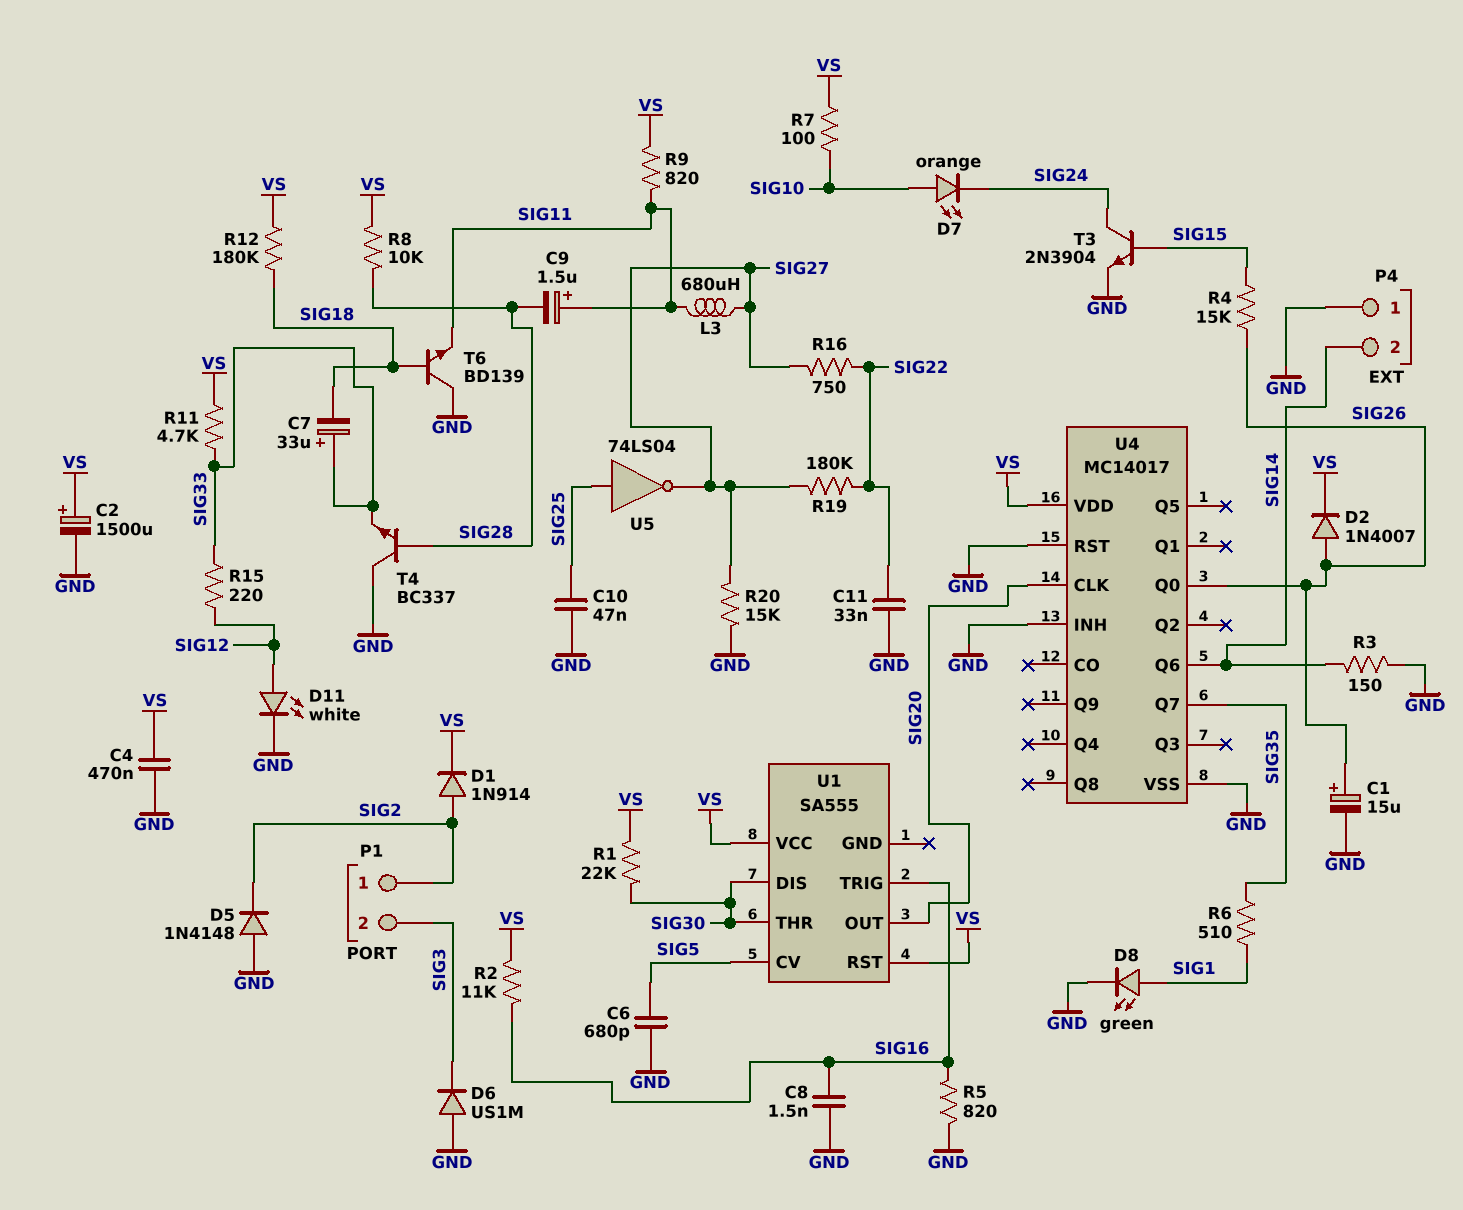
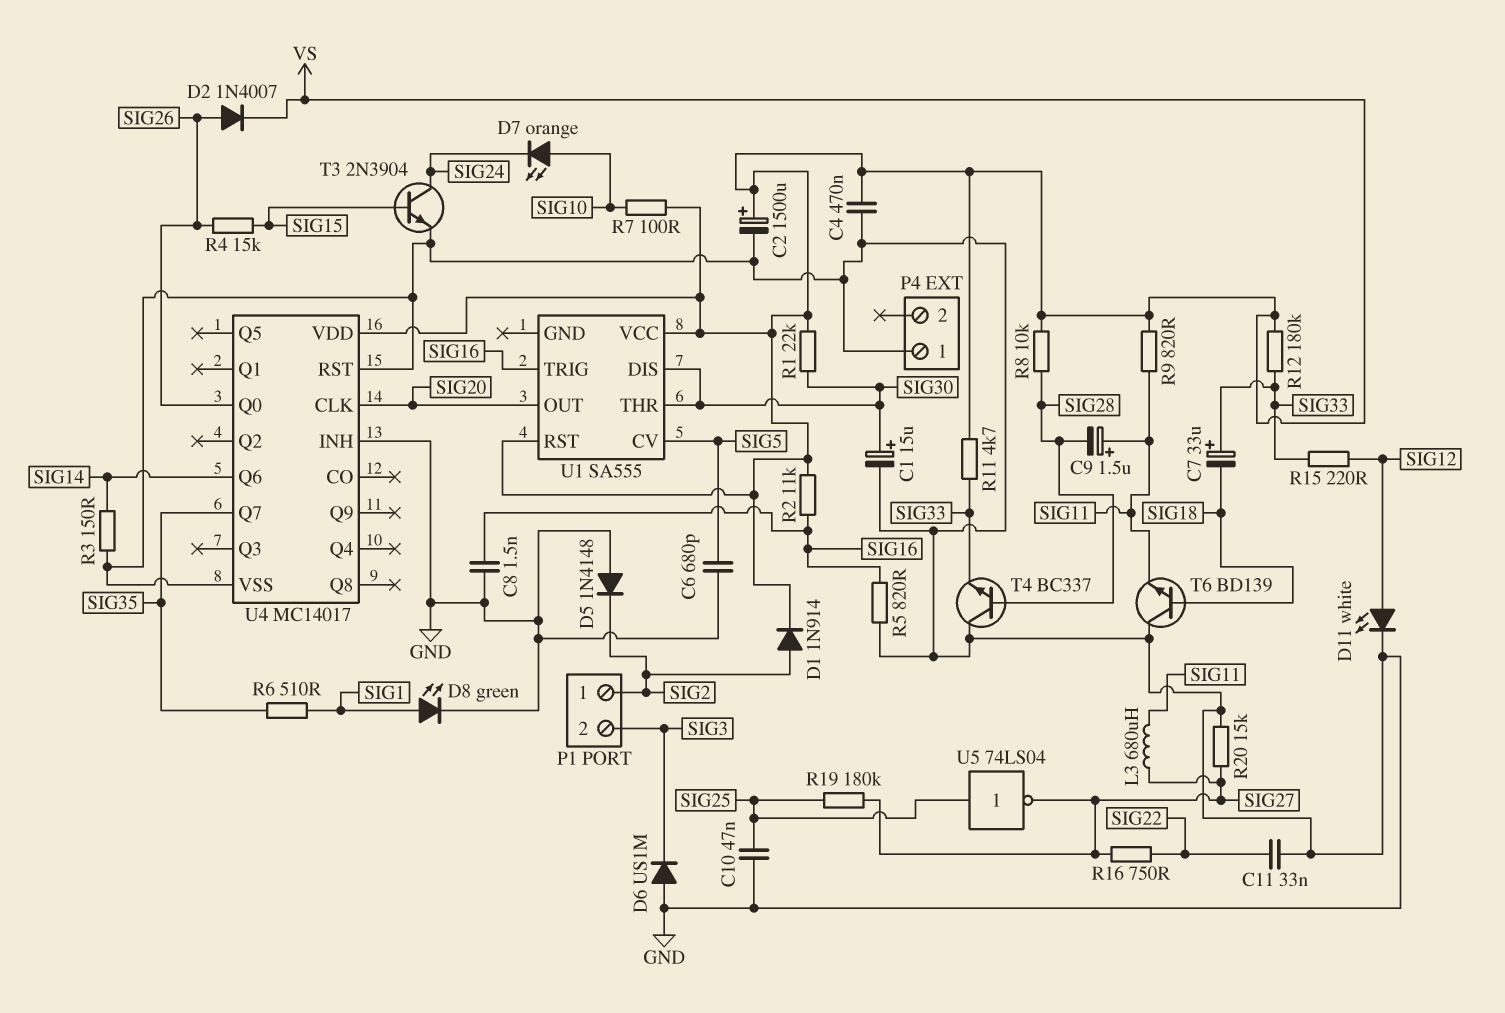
C1: 15uF (plus SIG26, minus GND) -> 15uF (plus SIG30, minus GND)
P4 pin 2: SIG14 -> none
R12: 180k (SIG18, VS) -> 180k (SIG33, VS)
R19: 180k (SIG22, SIG27) -> 180k (SIG25, SIG27)

